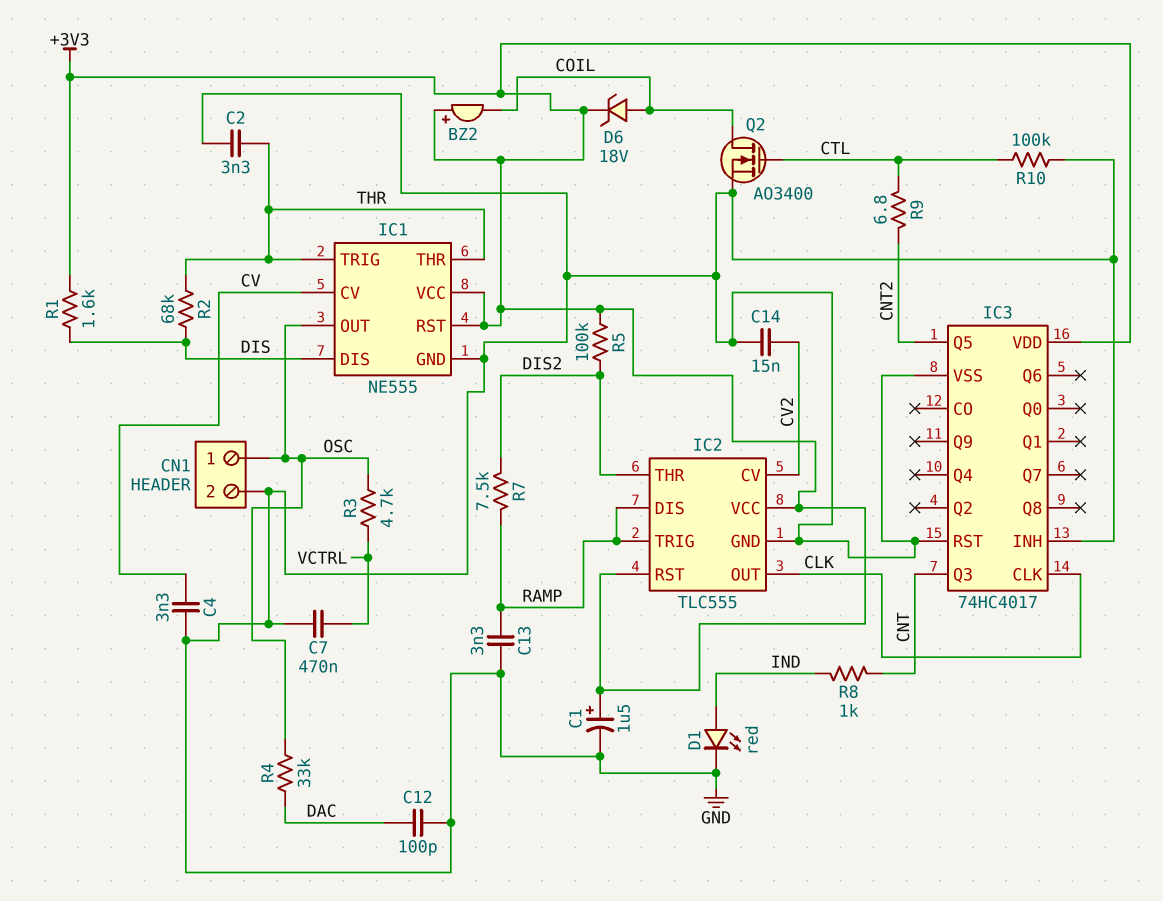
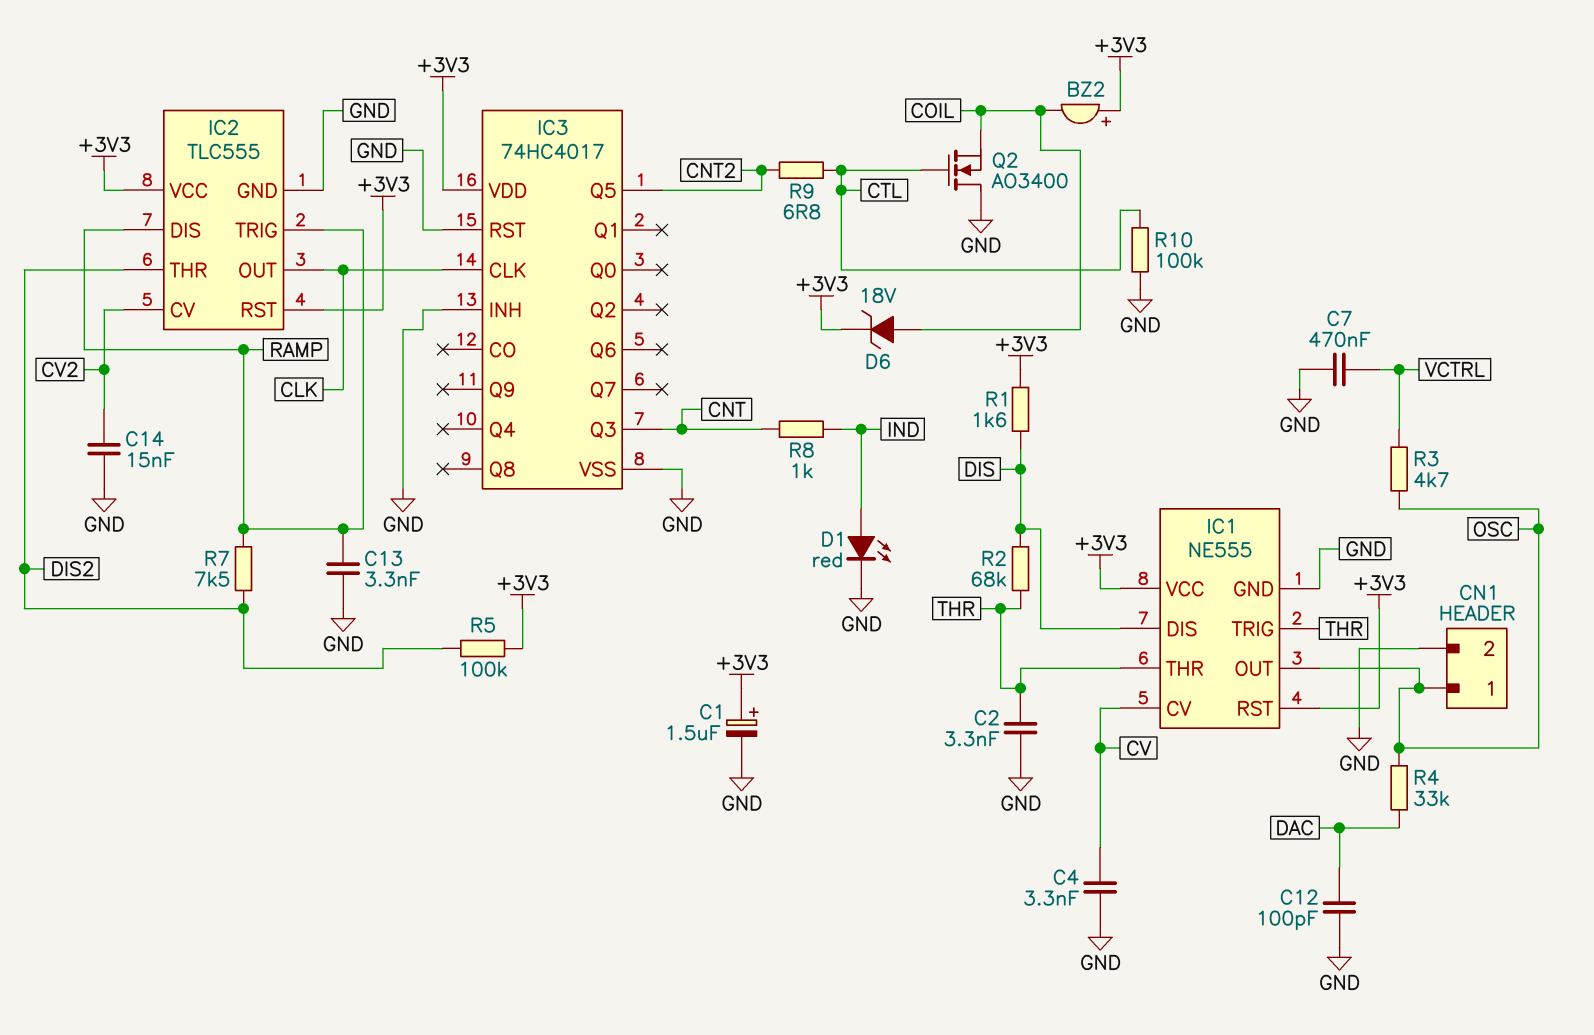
Q2: NMOS AO3400 (G CTL, D COIL, S GND) -> NMOS AO3400 (G CTL, D GND, S COIL)

